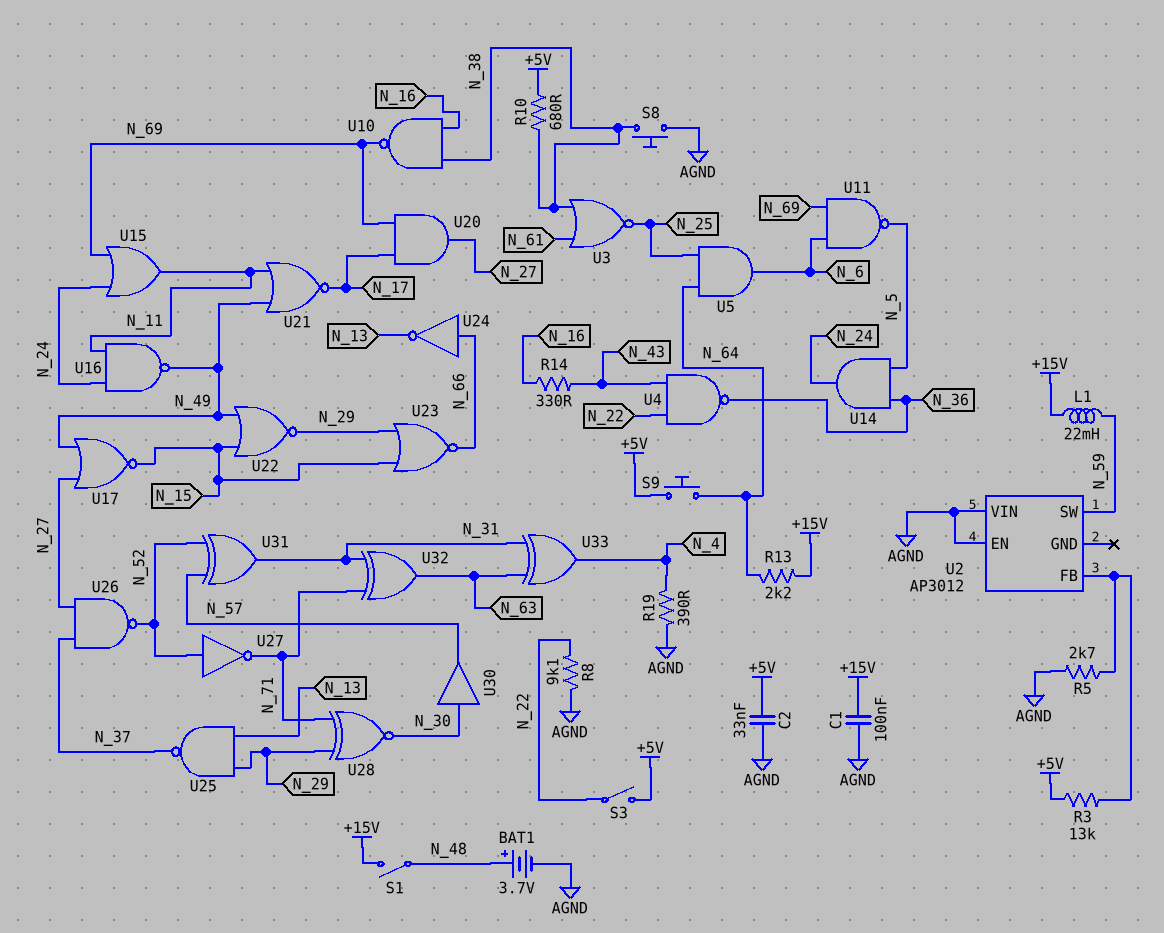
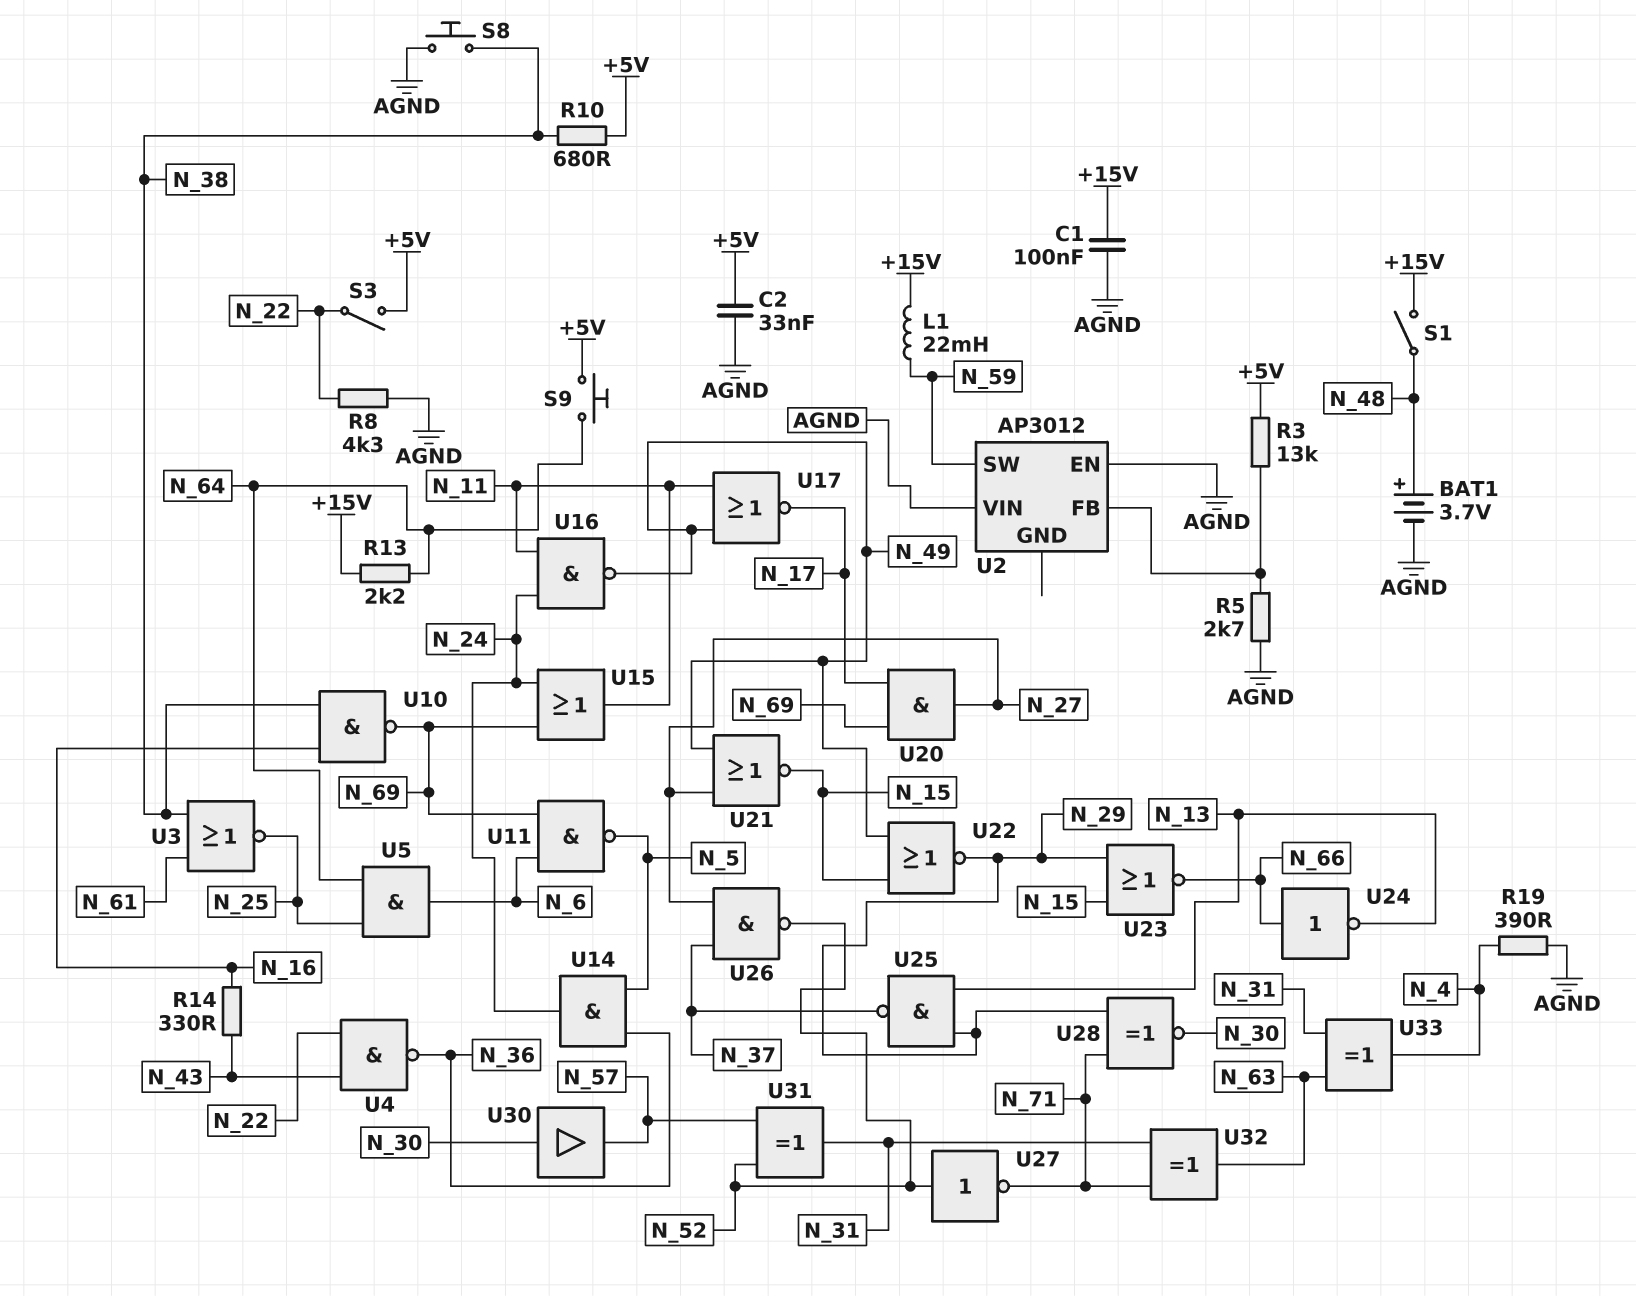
R8: 9.1k (AGND, N_22) -> 4.3k (AGND, N_22)
U17: NOR (in N_27, in N_49, out N_15) -> NOR (in N_11, in N_49, out N_17)
U21: NOR (in N_11, in N_49, out N_17) -> NOR (in N_27, in N_49, out N_15)

